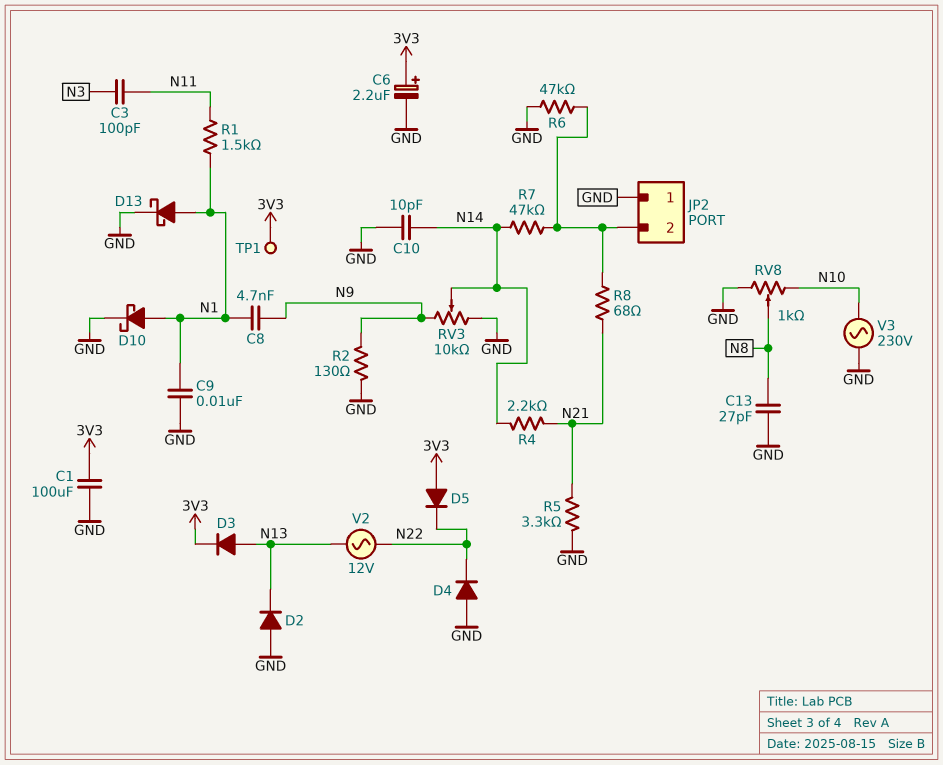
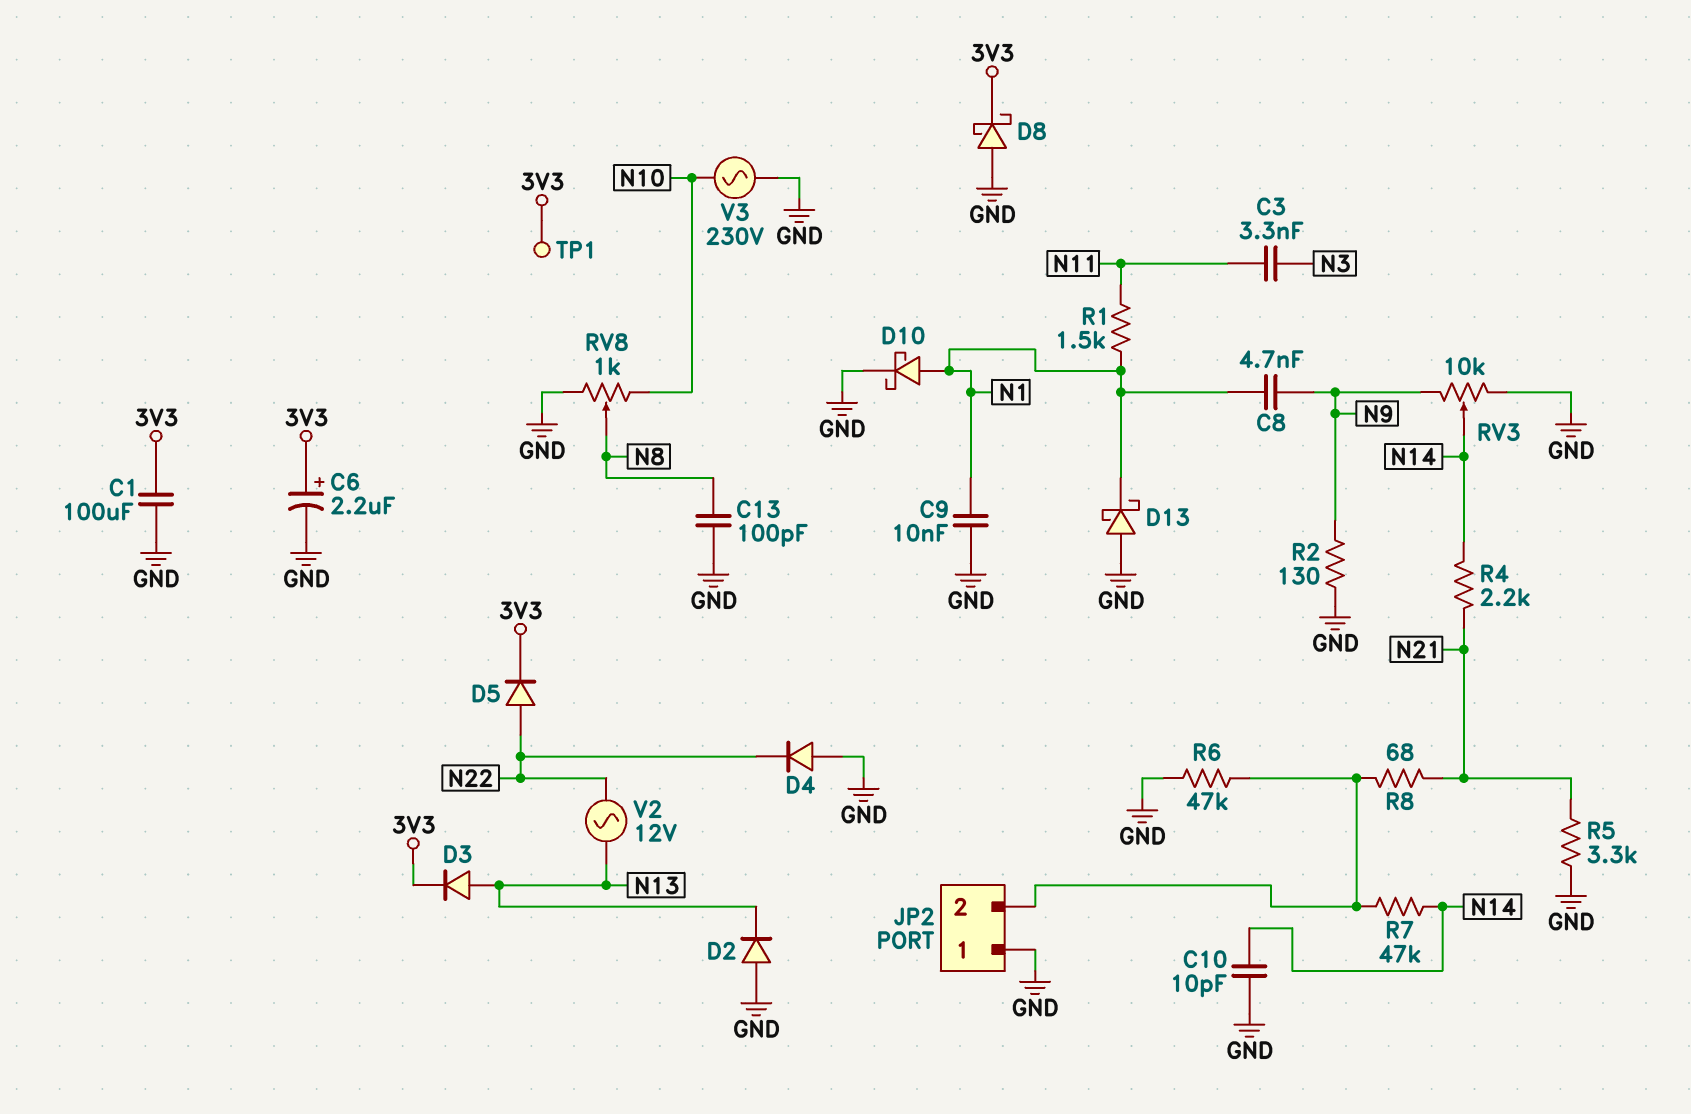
C3: 100pF (N3, N11) -> 3.3nF (N3, N11)
C13: 27pF (GND, N8) -> 100pF (GND, N8)
D5: diode (A 3V3, K N22) -> diode (A N22, K 3V3)
D8: none -> schottky (A GND, K 3V3)
D13: schottky (A N1, K GND) -> schottky (A GND, K N1)

